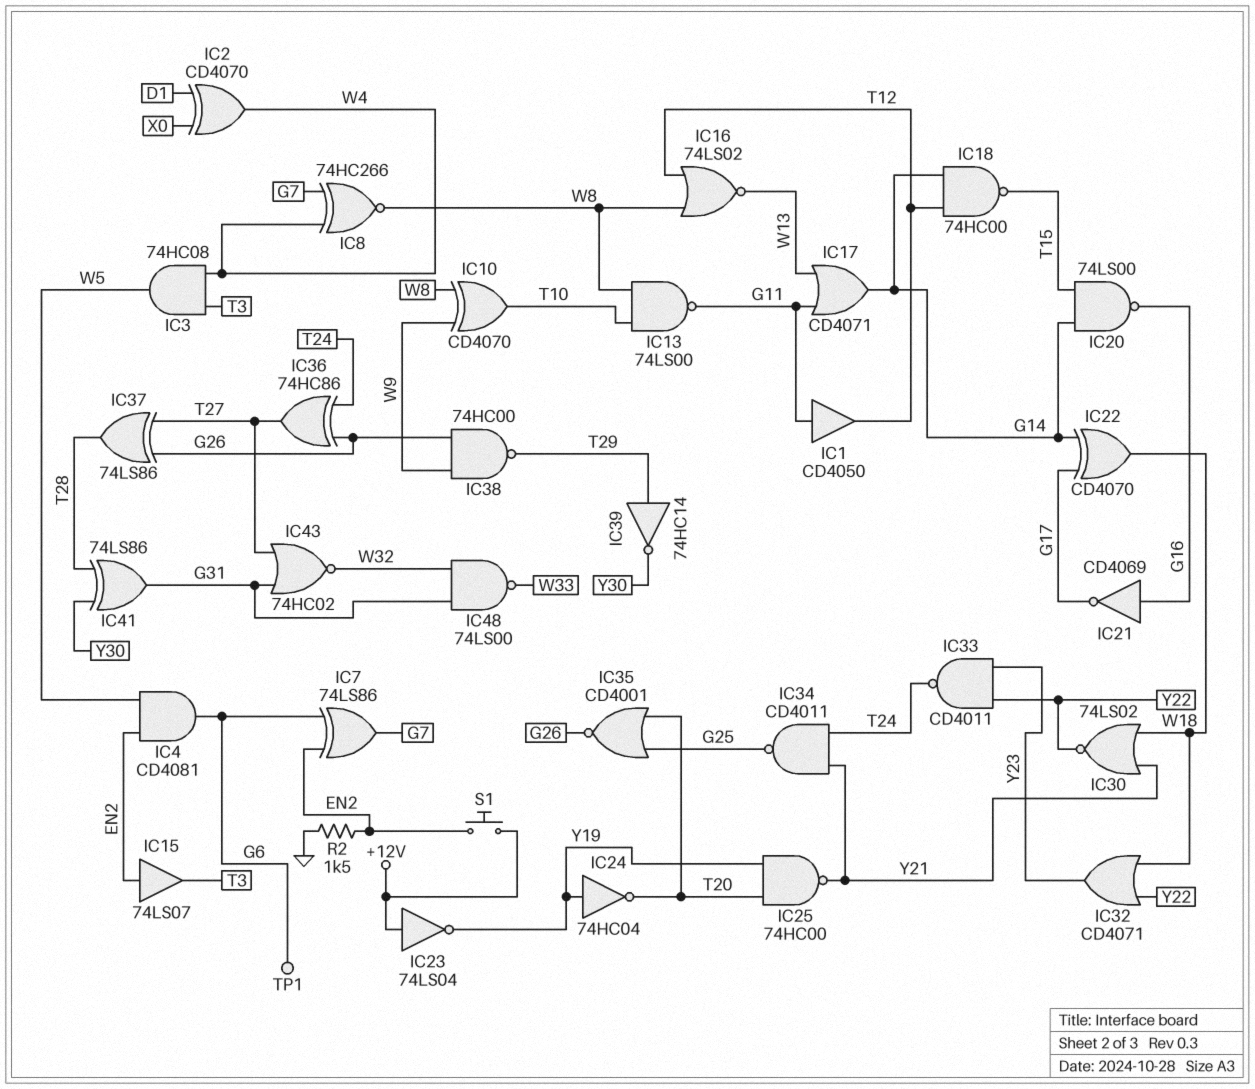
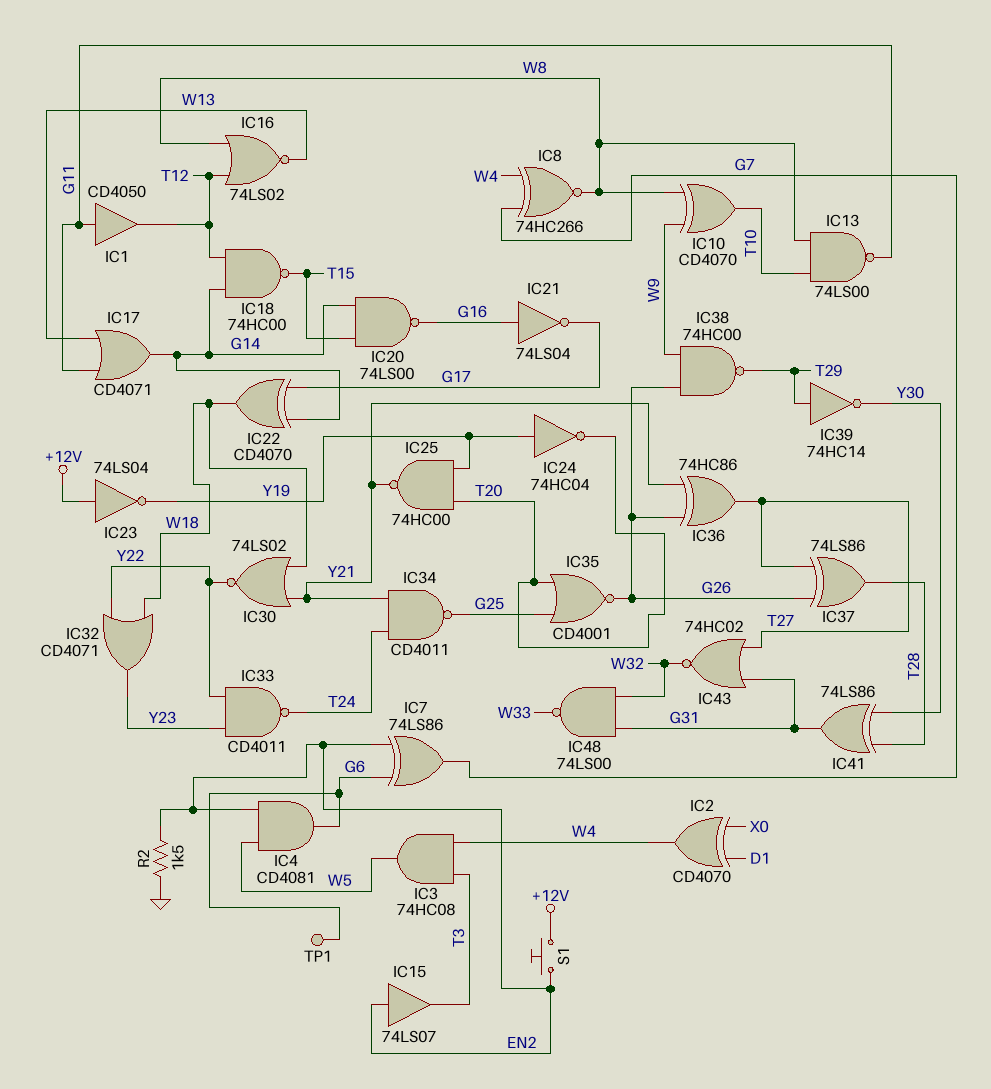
IC21: NOT CD4069 (in G16, out G17) -> NOT 74LS04 (in G16, out G17)
IC36: XOR 74HC86 (in G26, in T24, out T27) -> XOR 74HC86 (in G26, in Y21, out T27)

